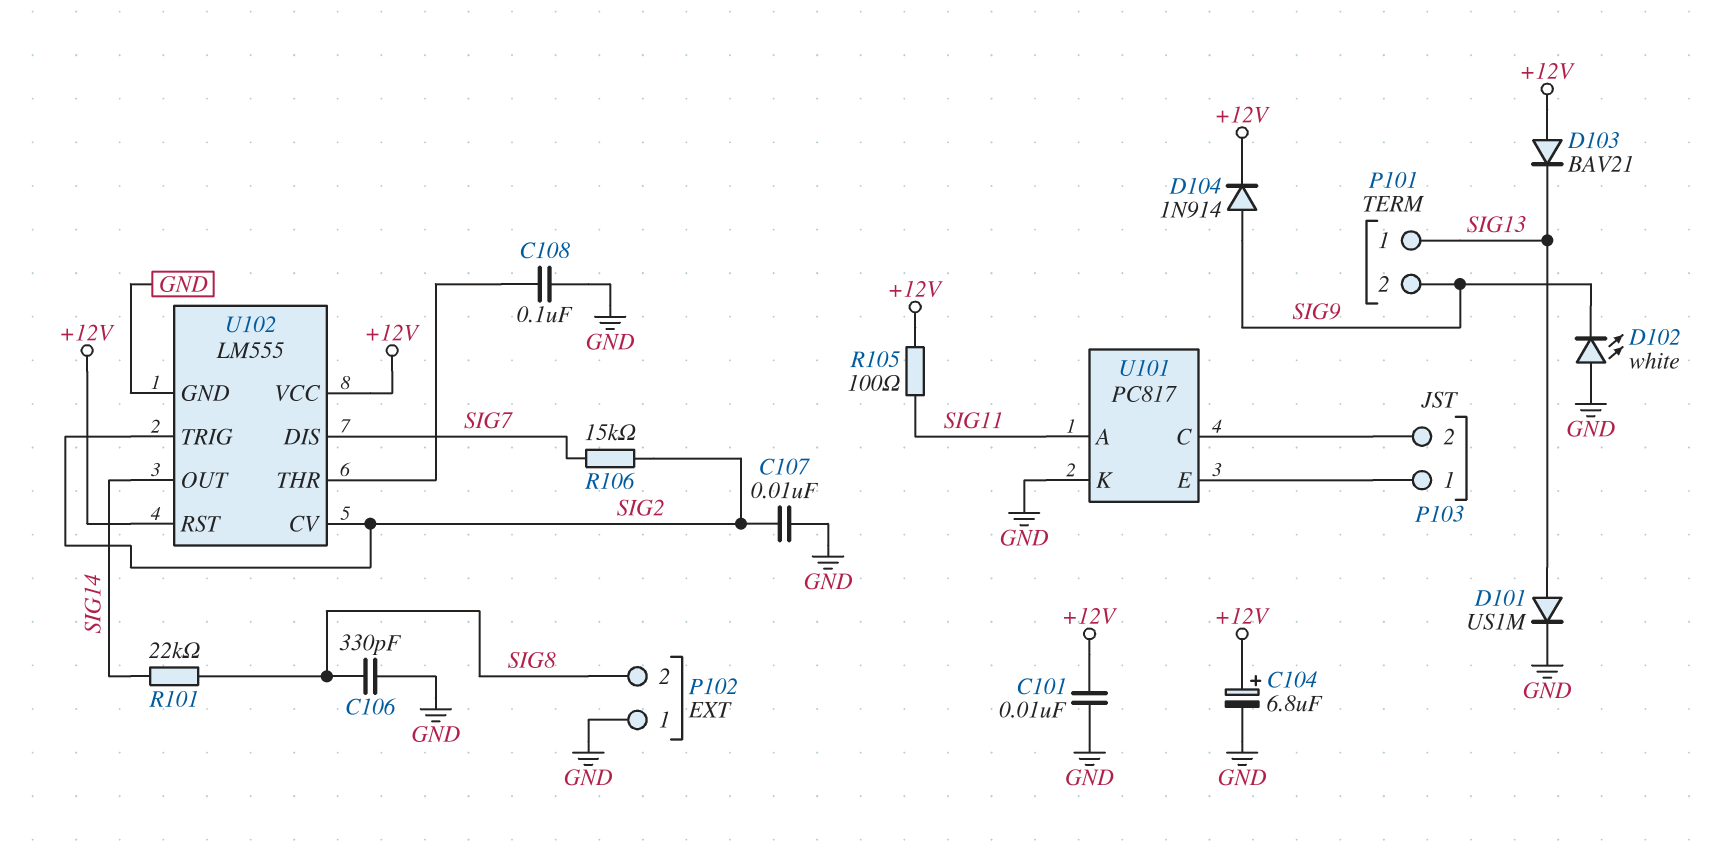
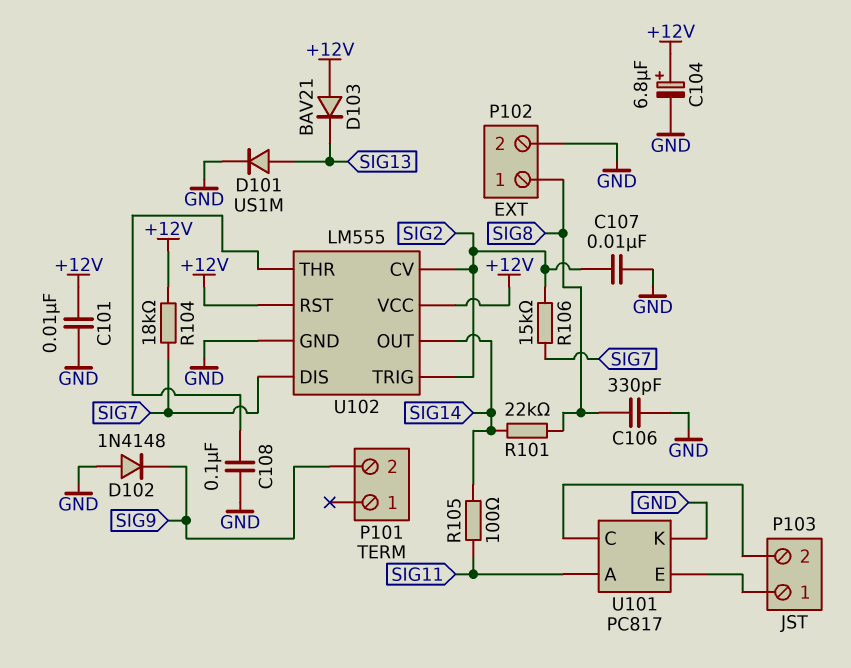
D102: LED white (A GND, K SIG9) -> diode 1N4148 (A GND, K SIG9)
D104: diode 1N914 (A SIG9, K +12V) -> none
P101 pin 1: SIG13 -> none
P102 pin 1: GND -> SIG8
P102 pin 2: SIG8 -> GND
R104: none -> 18k (+12V, SIG7)
R105: 100 (+12V, SIG11) -> 100 (SIG11, SIG14)

